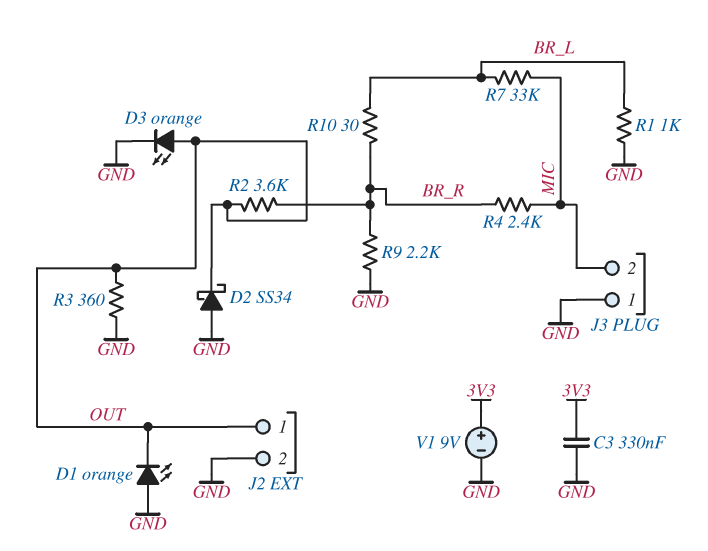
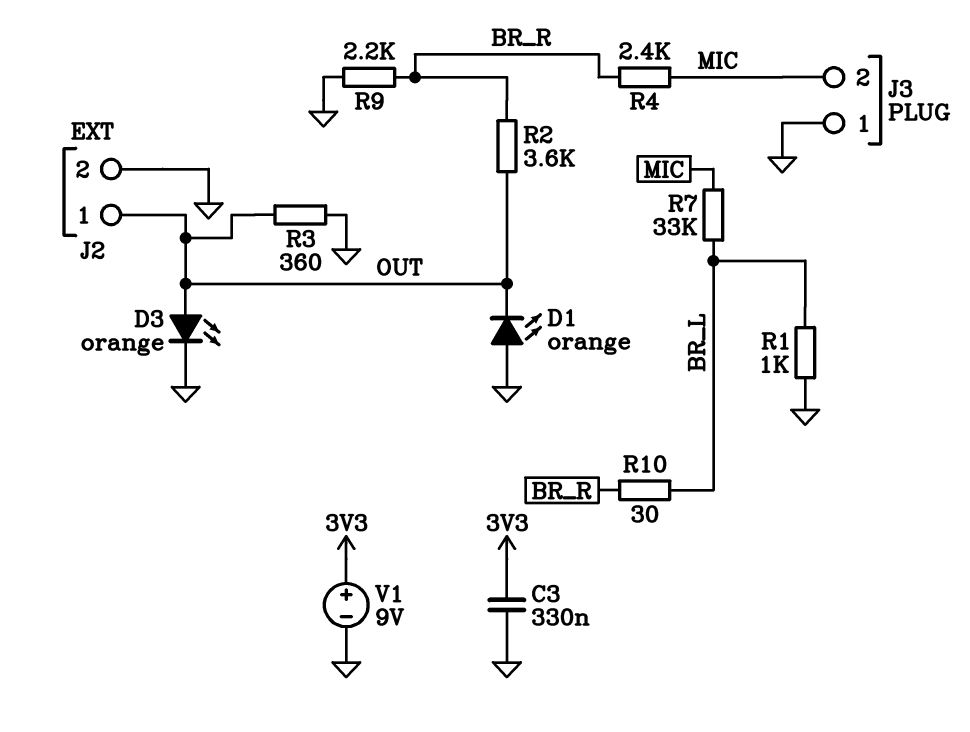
D2: schottky SS34 (A GND, K OUT) -> none

